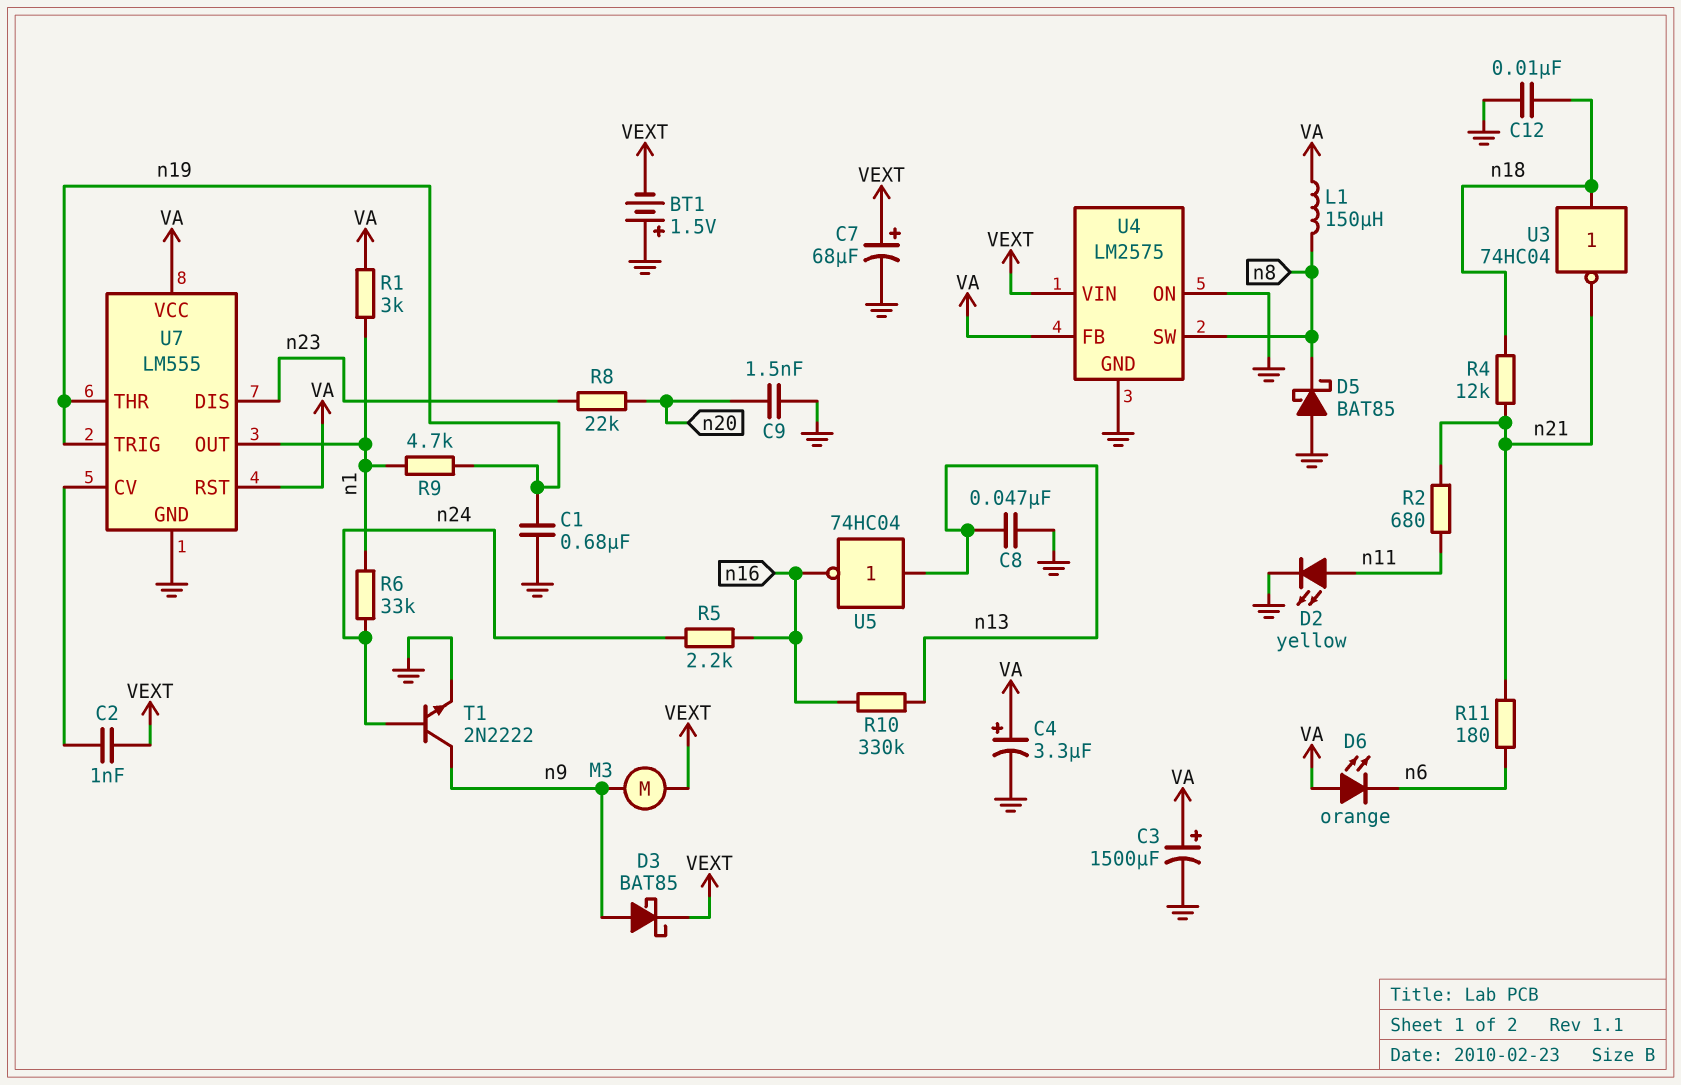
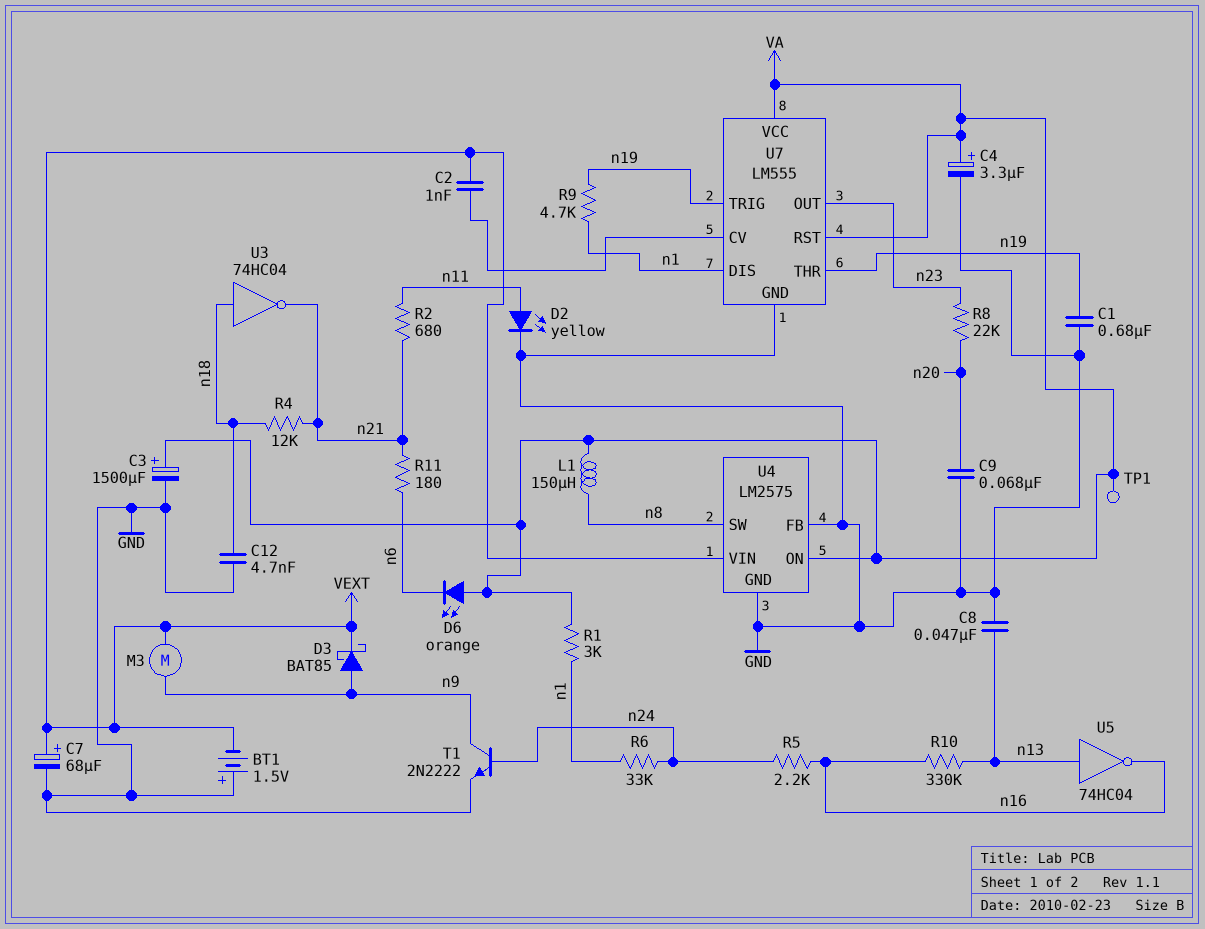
C9: 1.5nF (GND, n20) -> 68nF (GND, n20)
C12: 10nF (GND, n18) -> 4.7nF (GND, n18)
D5: schottky BAT85 (A GND, K n8) -> none
TP1: none -> test point (VA)
U4 pin FB: VA -> GND
U4 pin ON: GND -> VA
U7 pin DIS: n23 -> n1
U7 pin OUT: n1 -> n23

